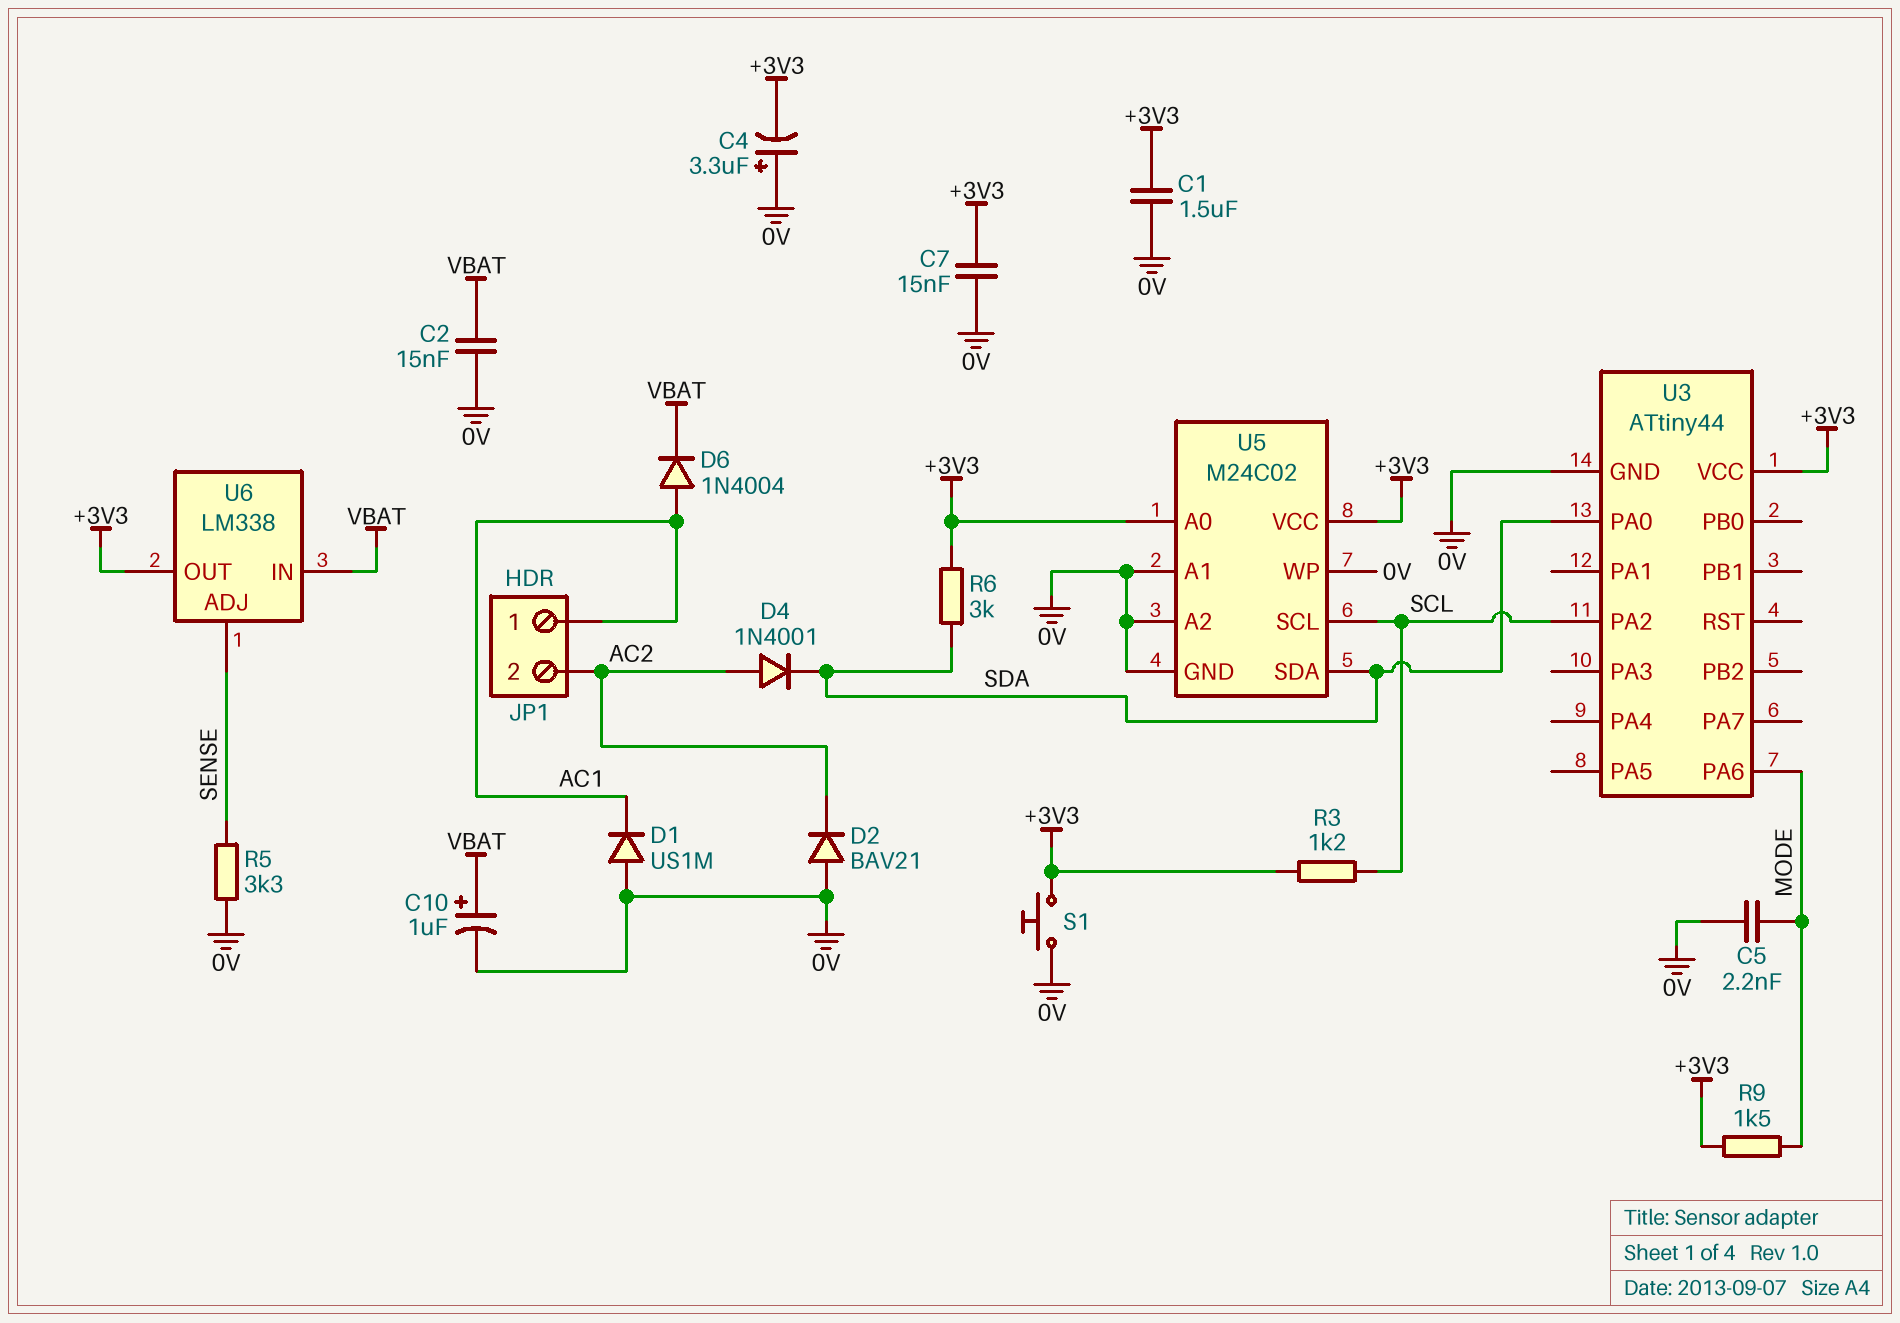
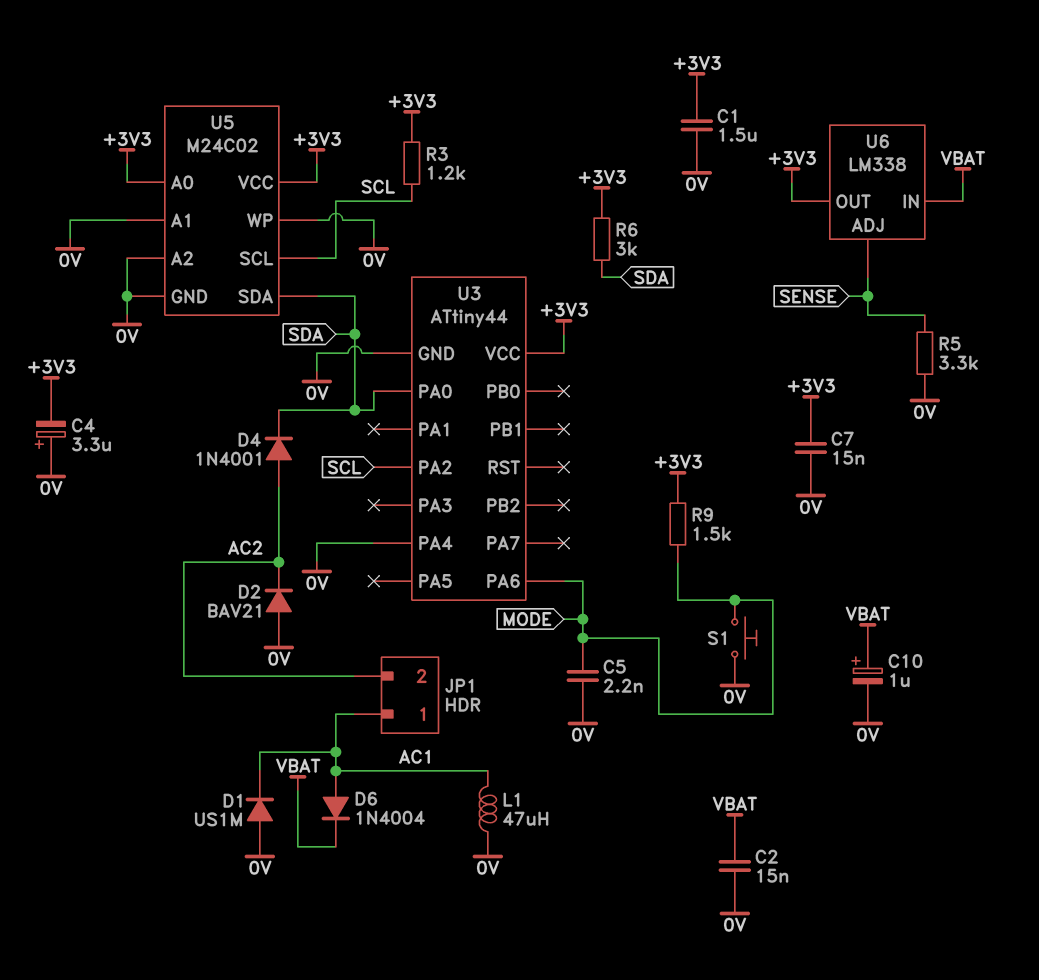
L1: none -> 47uH (0V, AC1)
S1: button (+3V3, 0V) -> button (0V, MODE)
U3 pin PA4: none -> 0V

